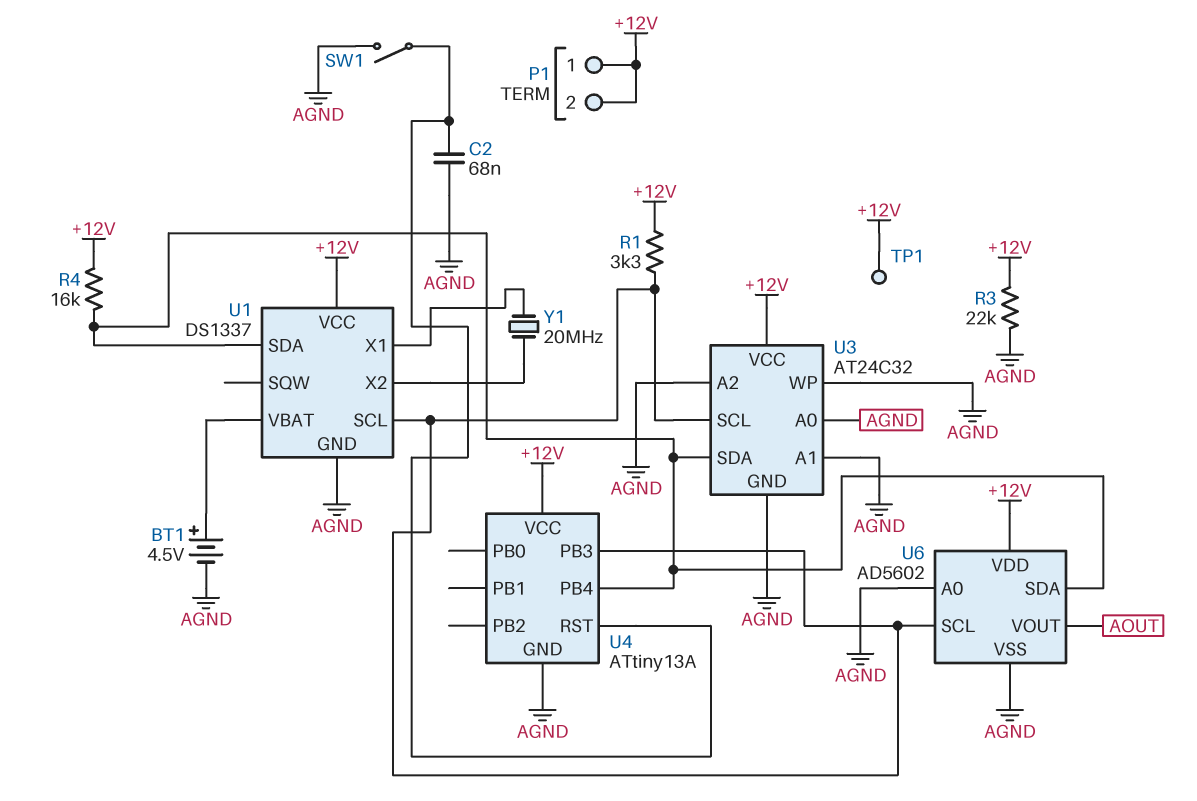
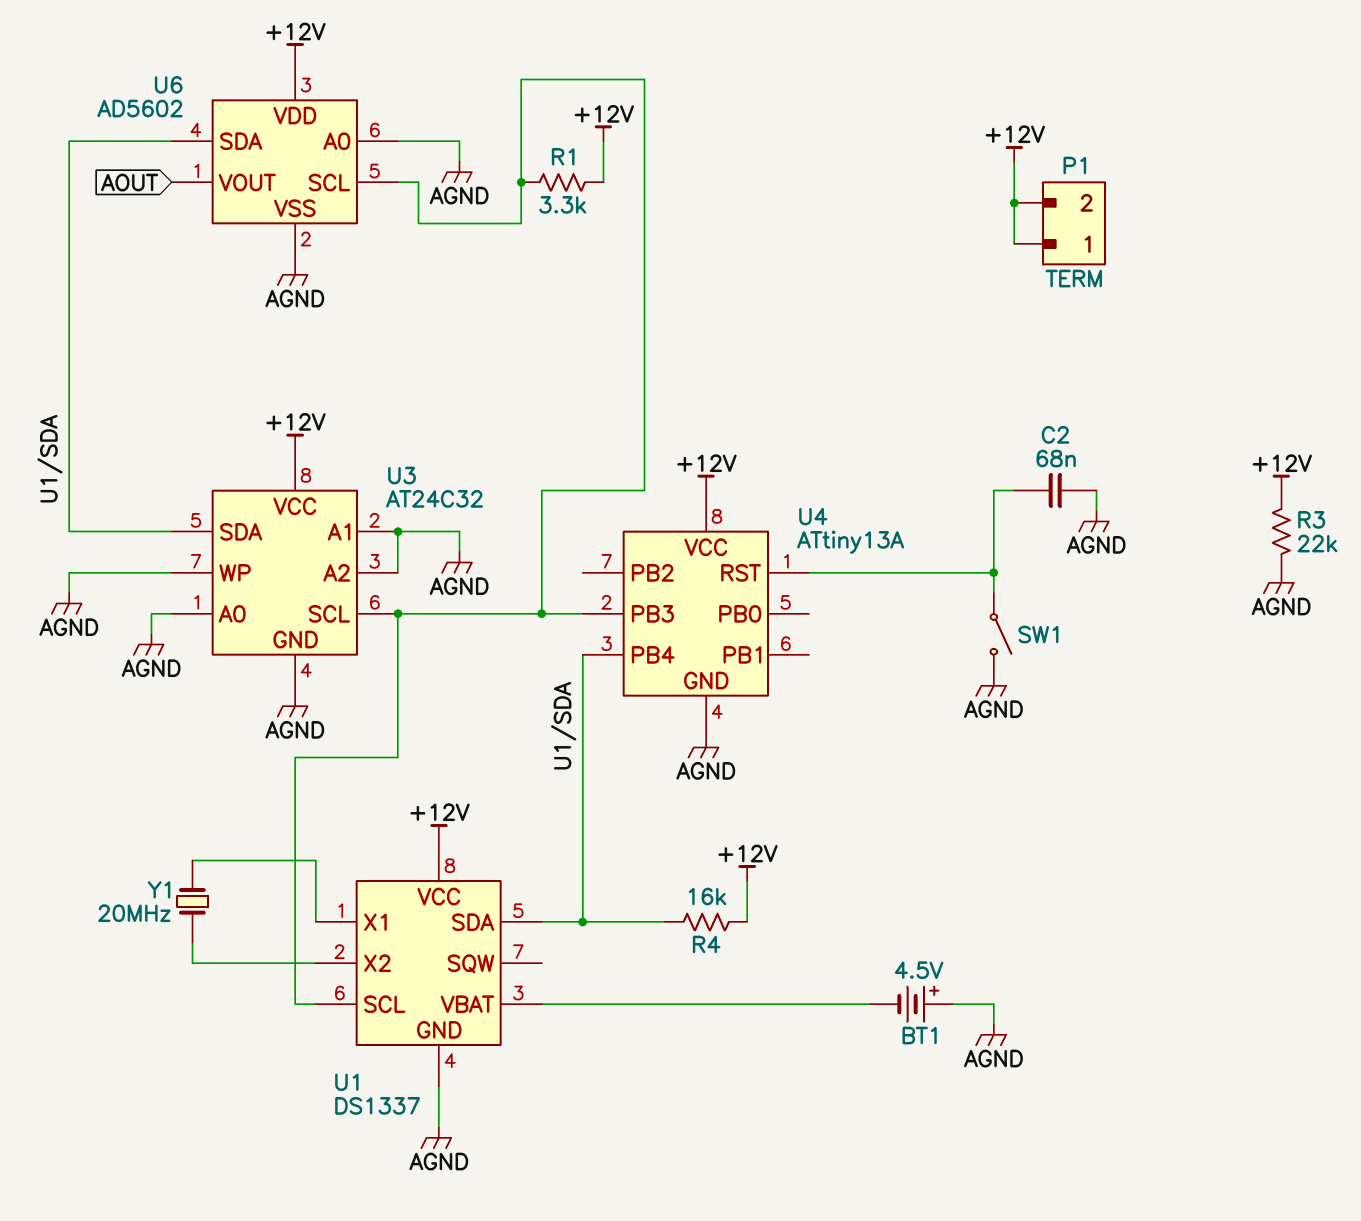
BT1: 4.5V (plus U1/VBAT, minus AGND) -> 4.5V (plus AGND, minus U1/VBAT)
TP1: test point (+12V) -> none

